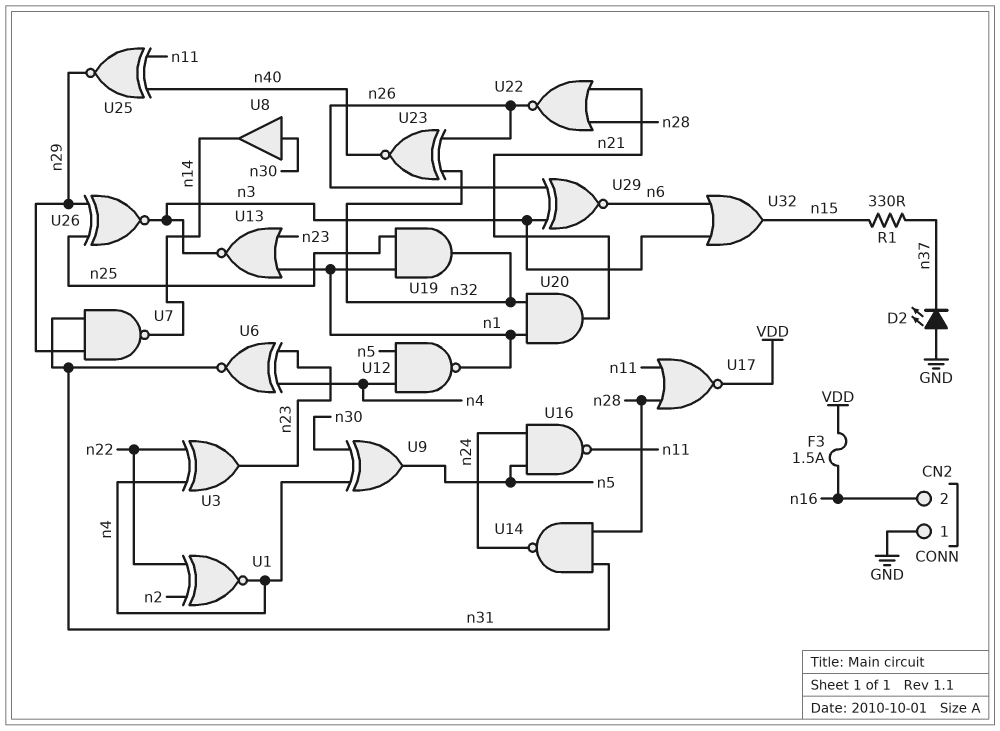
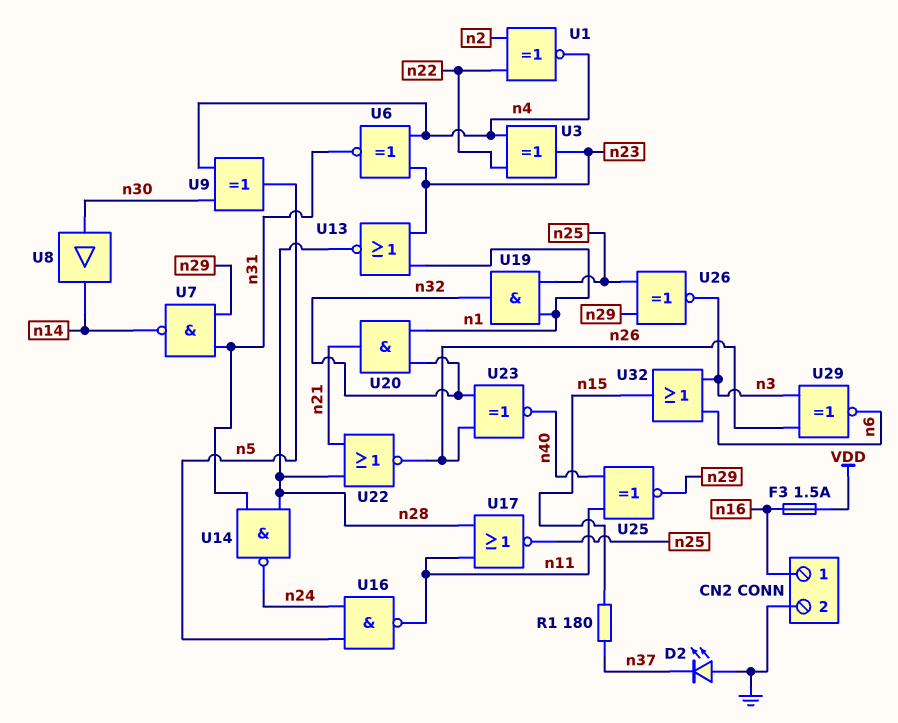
CN2 pin 1: GND -> n16
CN2 pin 2: n16 -> GND
R1: 330 (n15, n37) -> 180 (n15, n37)
U12: NAND (in n4, in n5, out n1) -> none
U13: NOR (in n1, in n23, out n3) -> NOR (in n1, in n23, out n28)
U17: NOR (in n11, in n28, out VDD) -> NOR (in n11, in n28, out n25)

